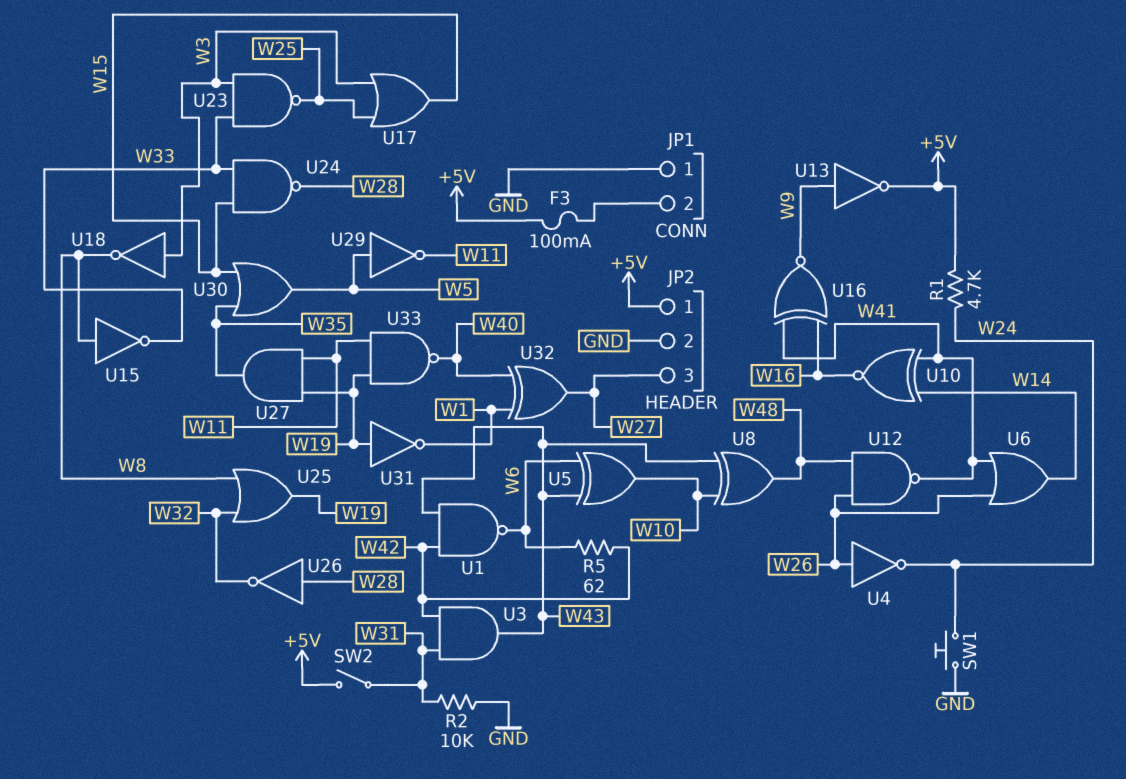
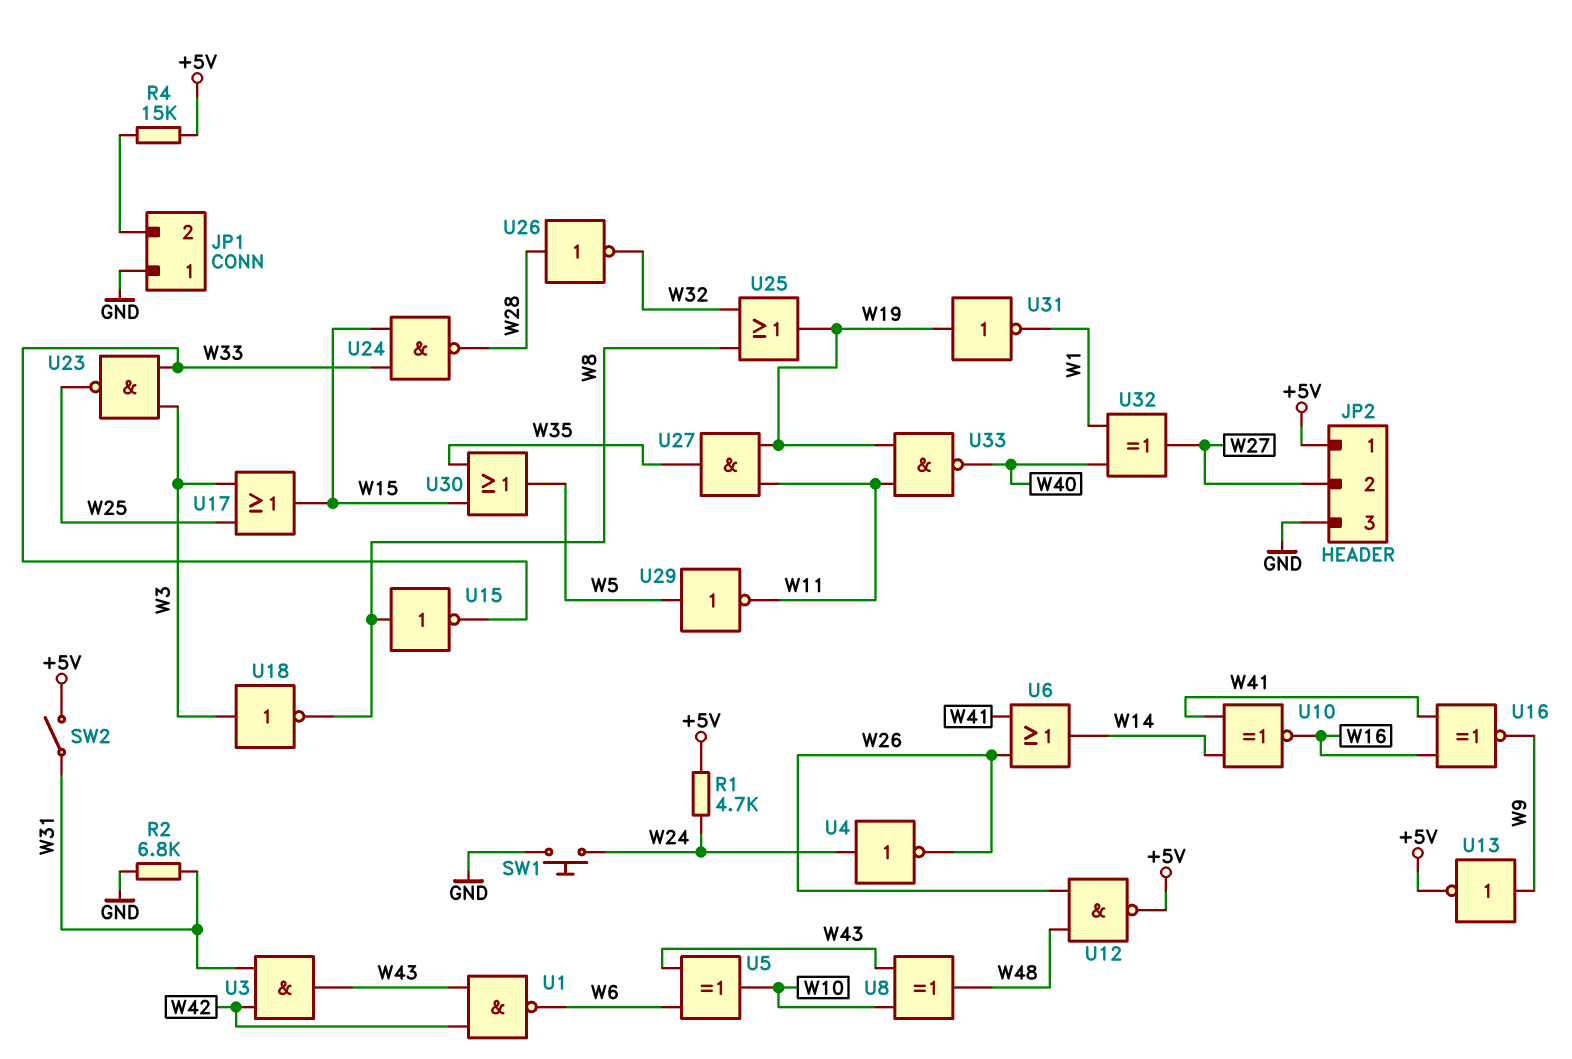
F3: 100mA (+5V, JP1/2) -> none
JP2 pin 2: GND -> W27
JP2 pin 3: W27 -> GND
R2: 10k (GND, W31) -> 6.8k (GND, W31)
R4: none -> 15k (+5V, JP1/2)
R5: 62 (W6, W42) -> none
U4: NOT (in W26, out W24) -> NOT (in W24, out W26)
U12: NAND (in W26, in W48, out W41) -> NAND (in W26, in W48, out +5V)

